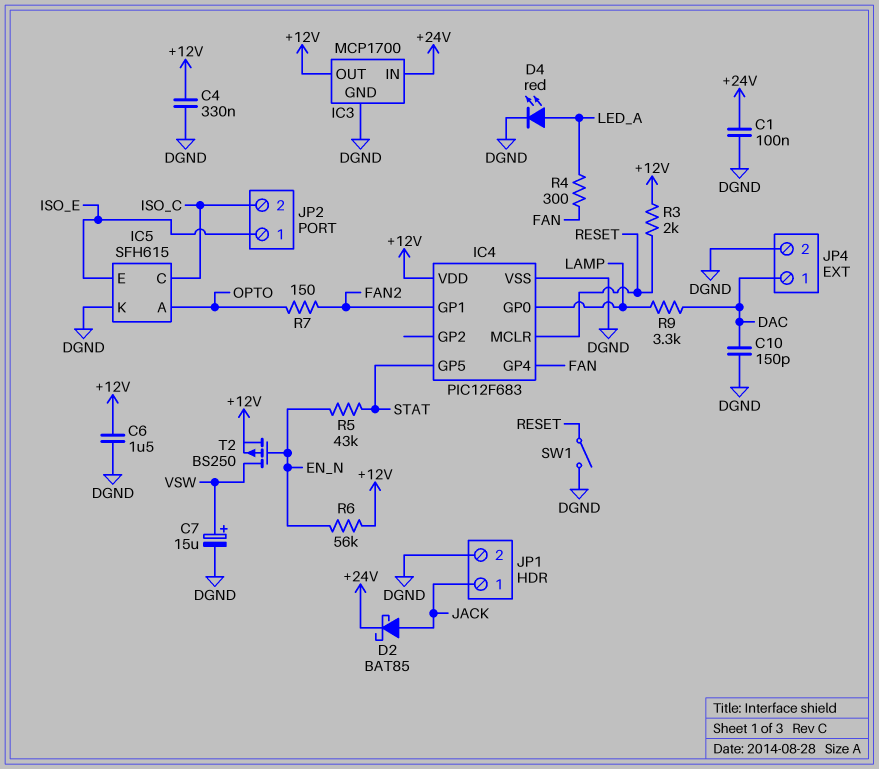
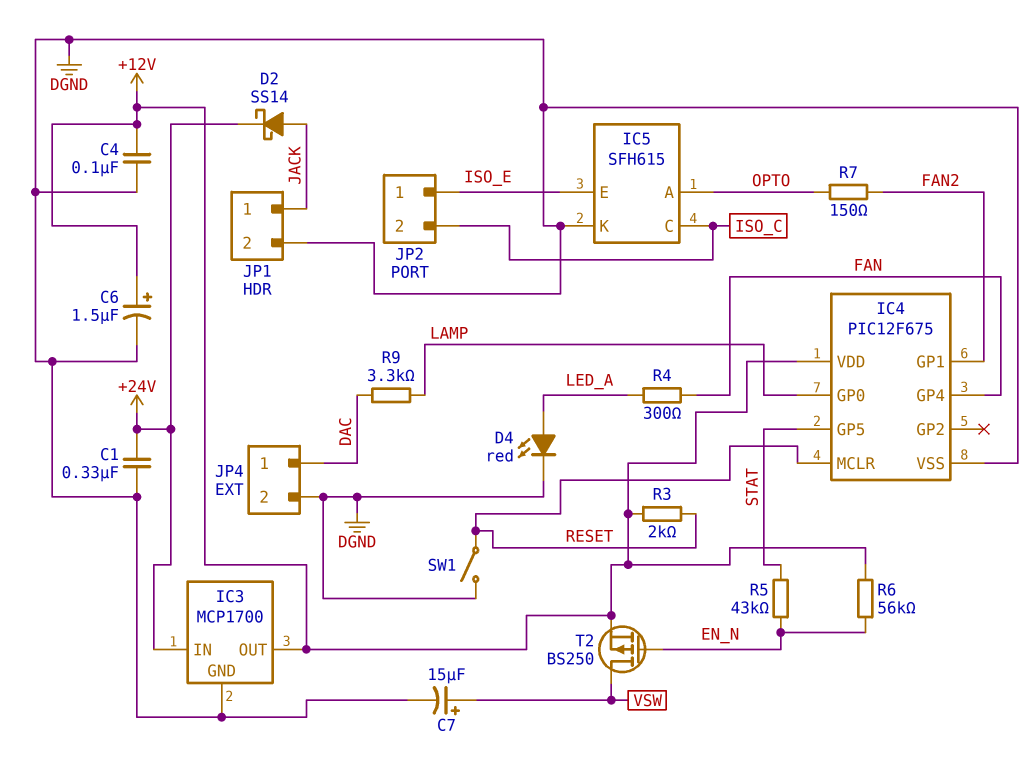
C1: 100nF (+24V, DGND) -> 330nF (+24V, DGND)
C4: 330nF (+12V, DGND) -> 100nF (+12V, DGND)
C6: 1.5uF (+12V, DGND) -> 1.5uF (plus +12V, minus DGND)
C10: 150pF (DAC, DGND) -> none
D2: schottky BAT85 (A JACK, K +24V) -> schottky SS14 (A JACK, K +24V)
IC4: PIC12F683 -> PIC12F675

